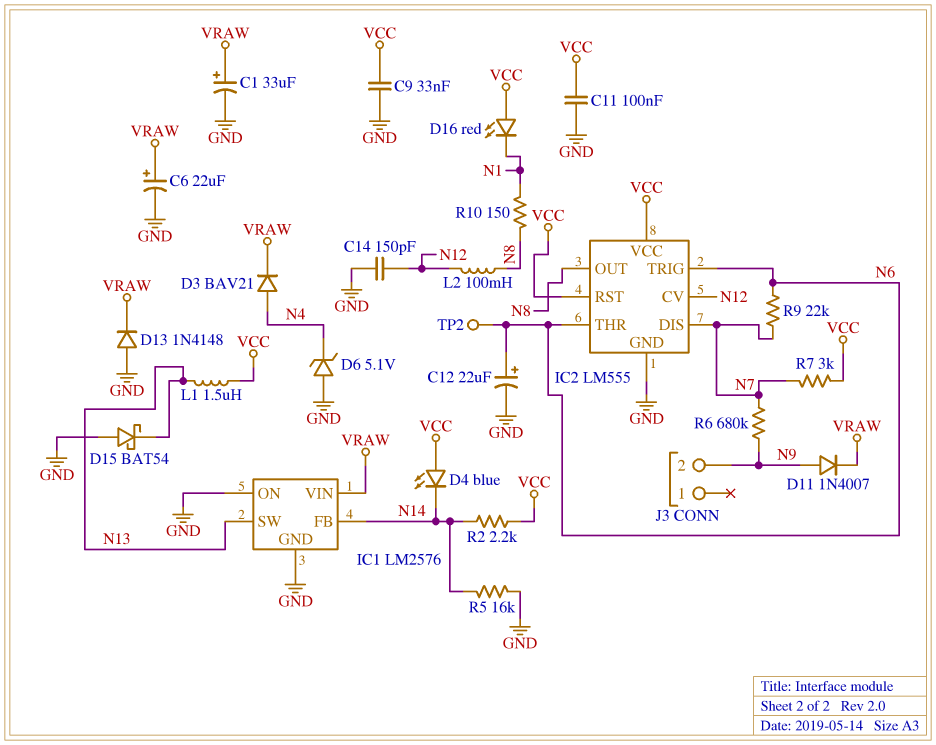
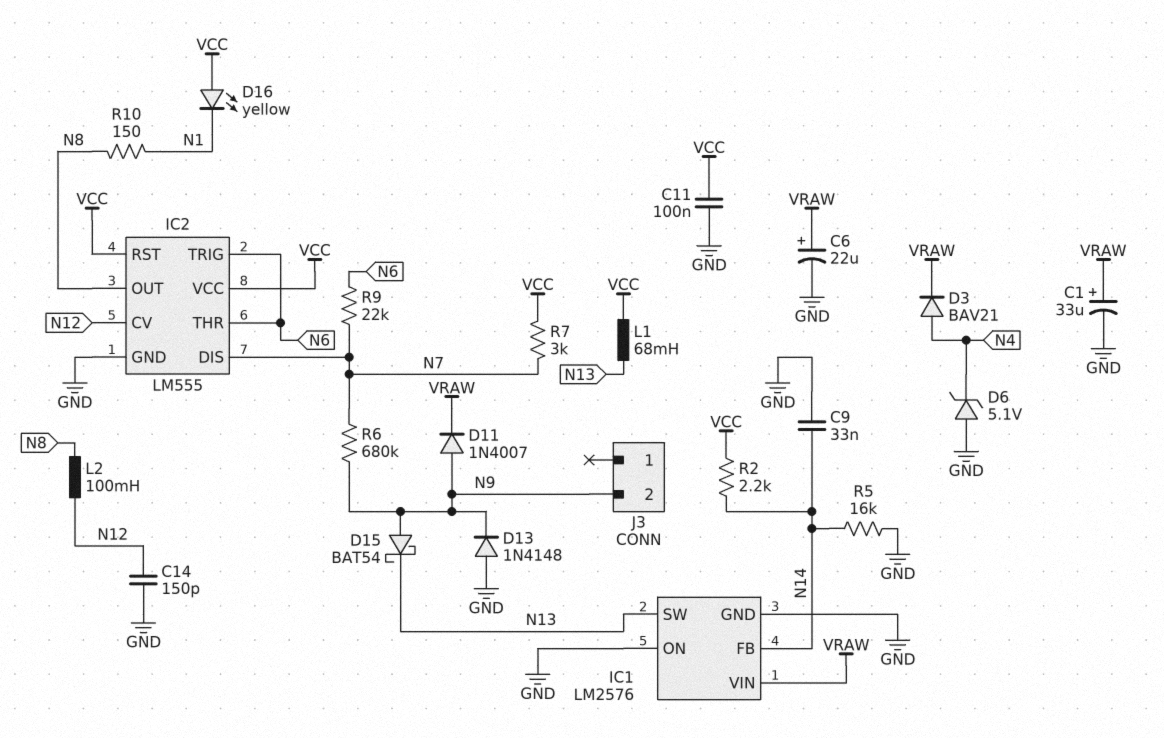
C9: 33nF (GND, VCC) -> 33nF (GND, N14)
C12: 22uF (plus N6, minus GND) -> none
D4: LED blue (A VCC, K N14) -> none
D13: diode 1N4148 (A GND, K VRAW) -> diode 1N4148 (A GND, K N9)
D15: schottky BAT54 (A GND, K N13) -> schottky BAT54 (A N9, K N13)
D16: LED red (A VCC, K N1) -> LED yellow (A VCC, K N1)
L1: 1.5uH (N13, VCC) -> 68mH (N13, VCC)
TP2: test point (N6) -> none

